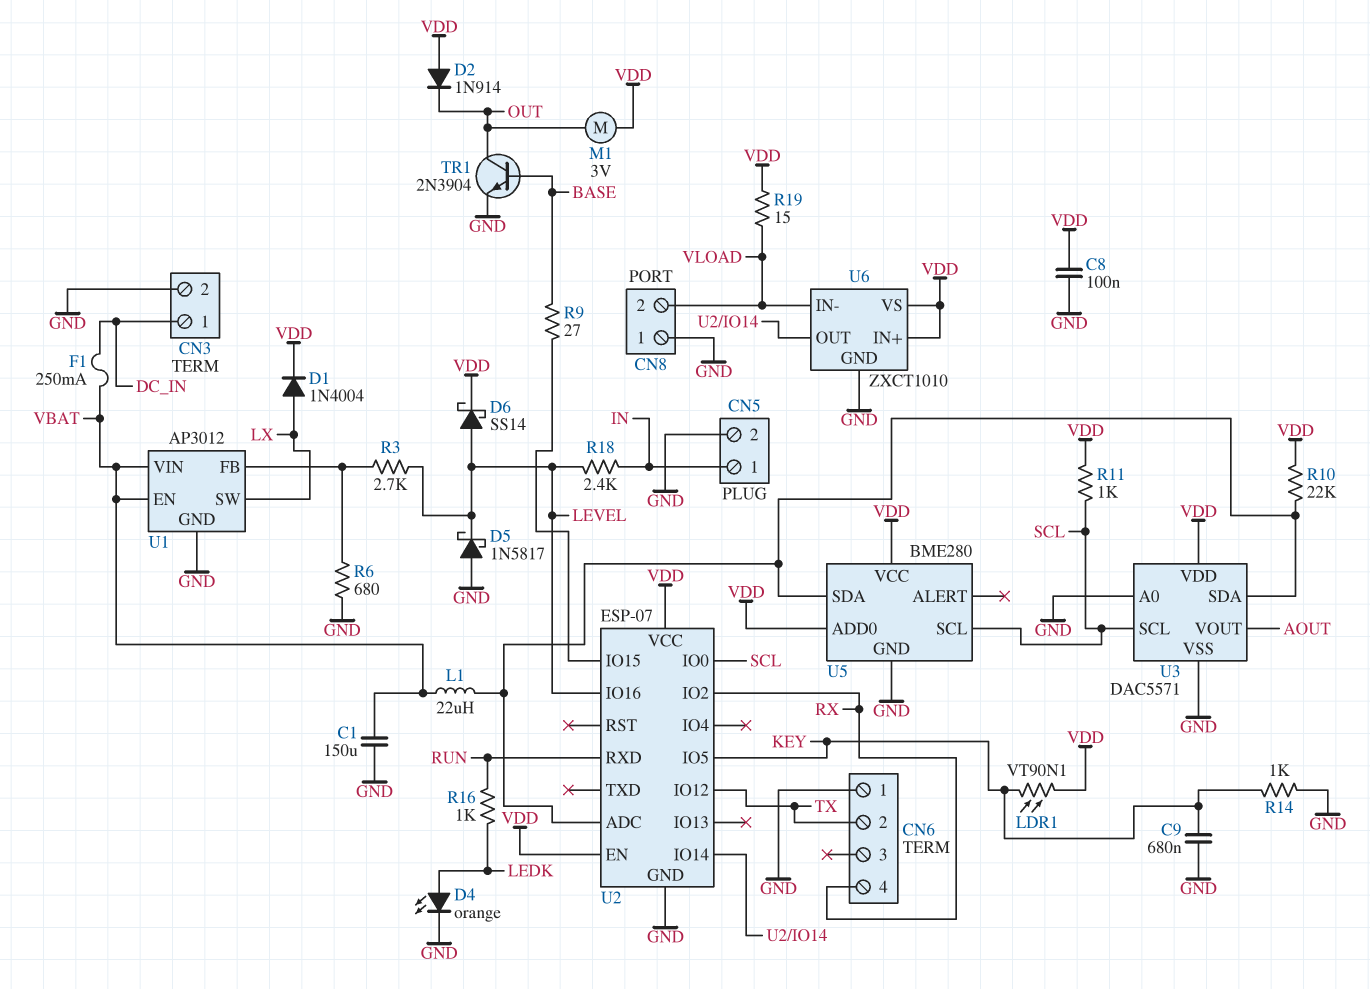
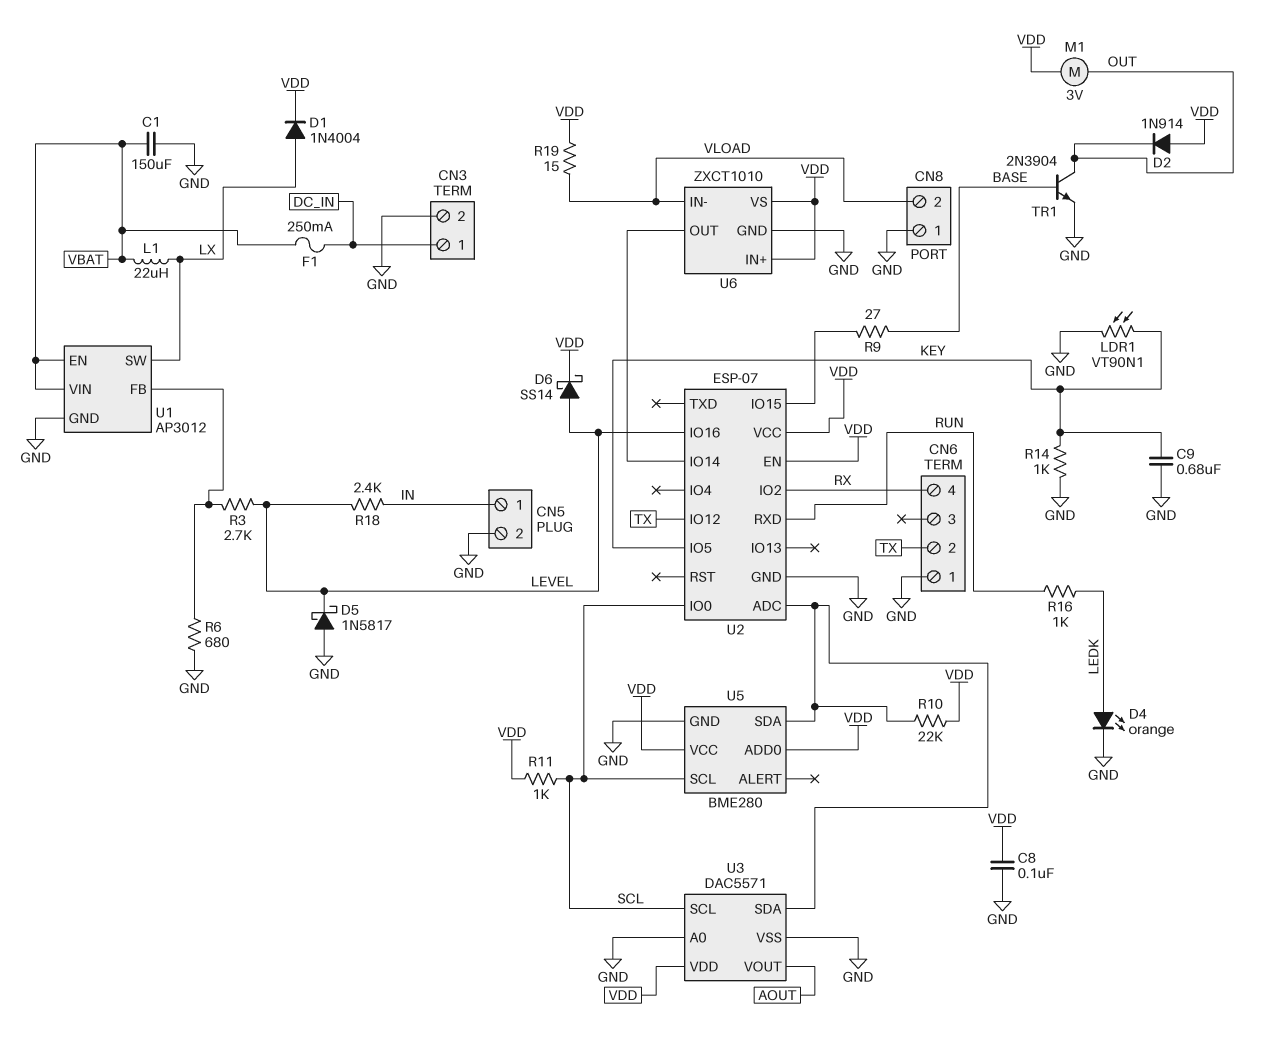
L1: 22uH (U2/ADC, VBAT) -> 22uH (LX, VBAT)
LDR1: VT90N1 (KEY, VDD) -> VT90N1 (GND, KEY)

